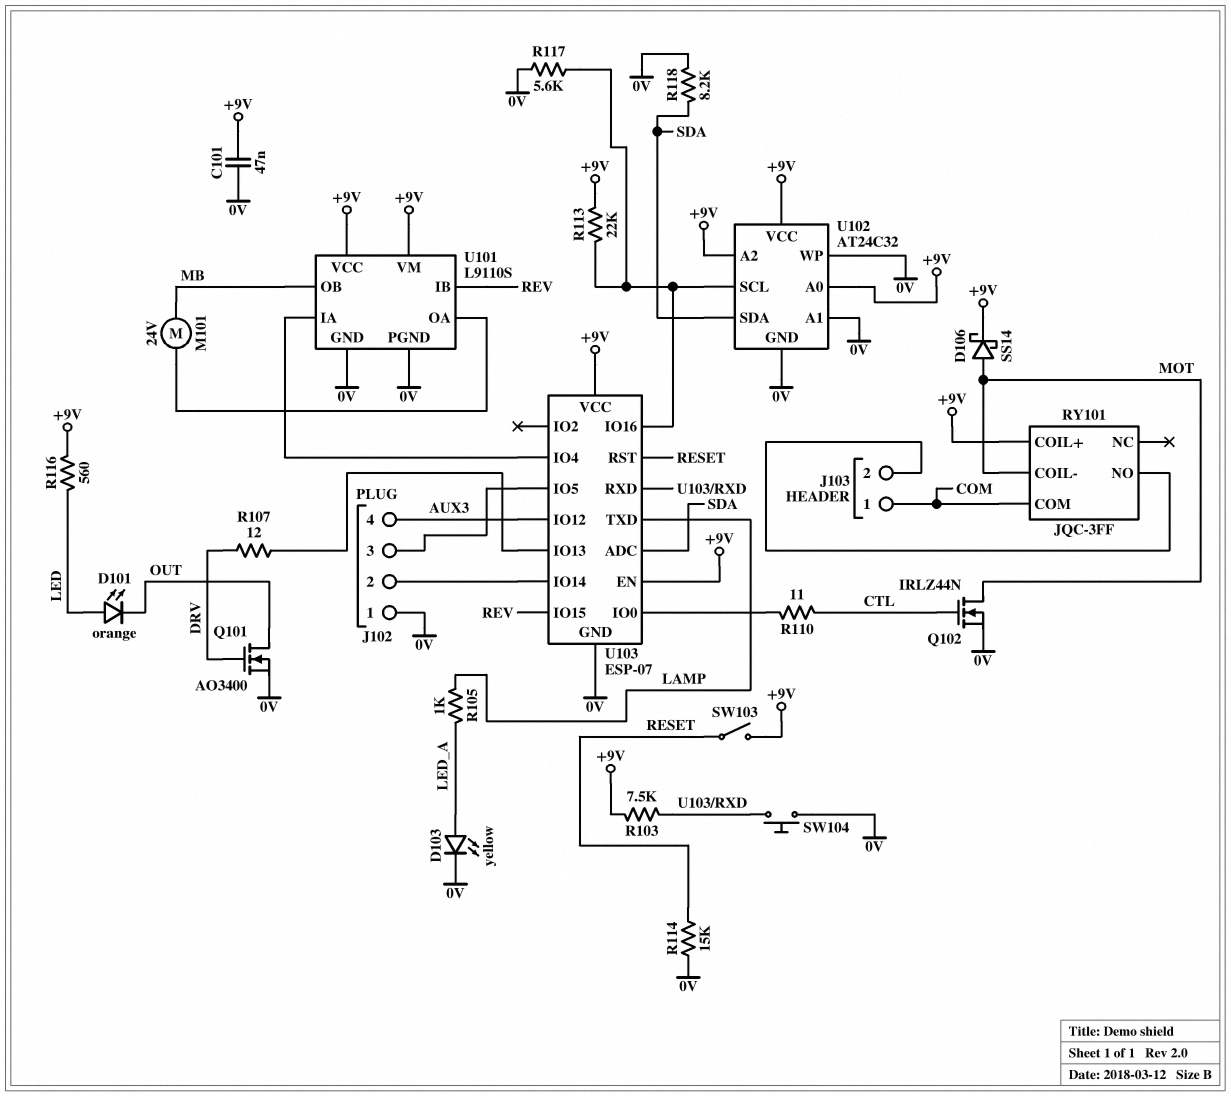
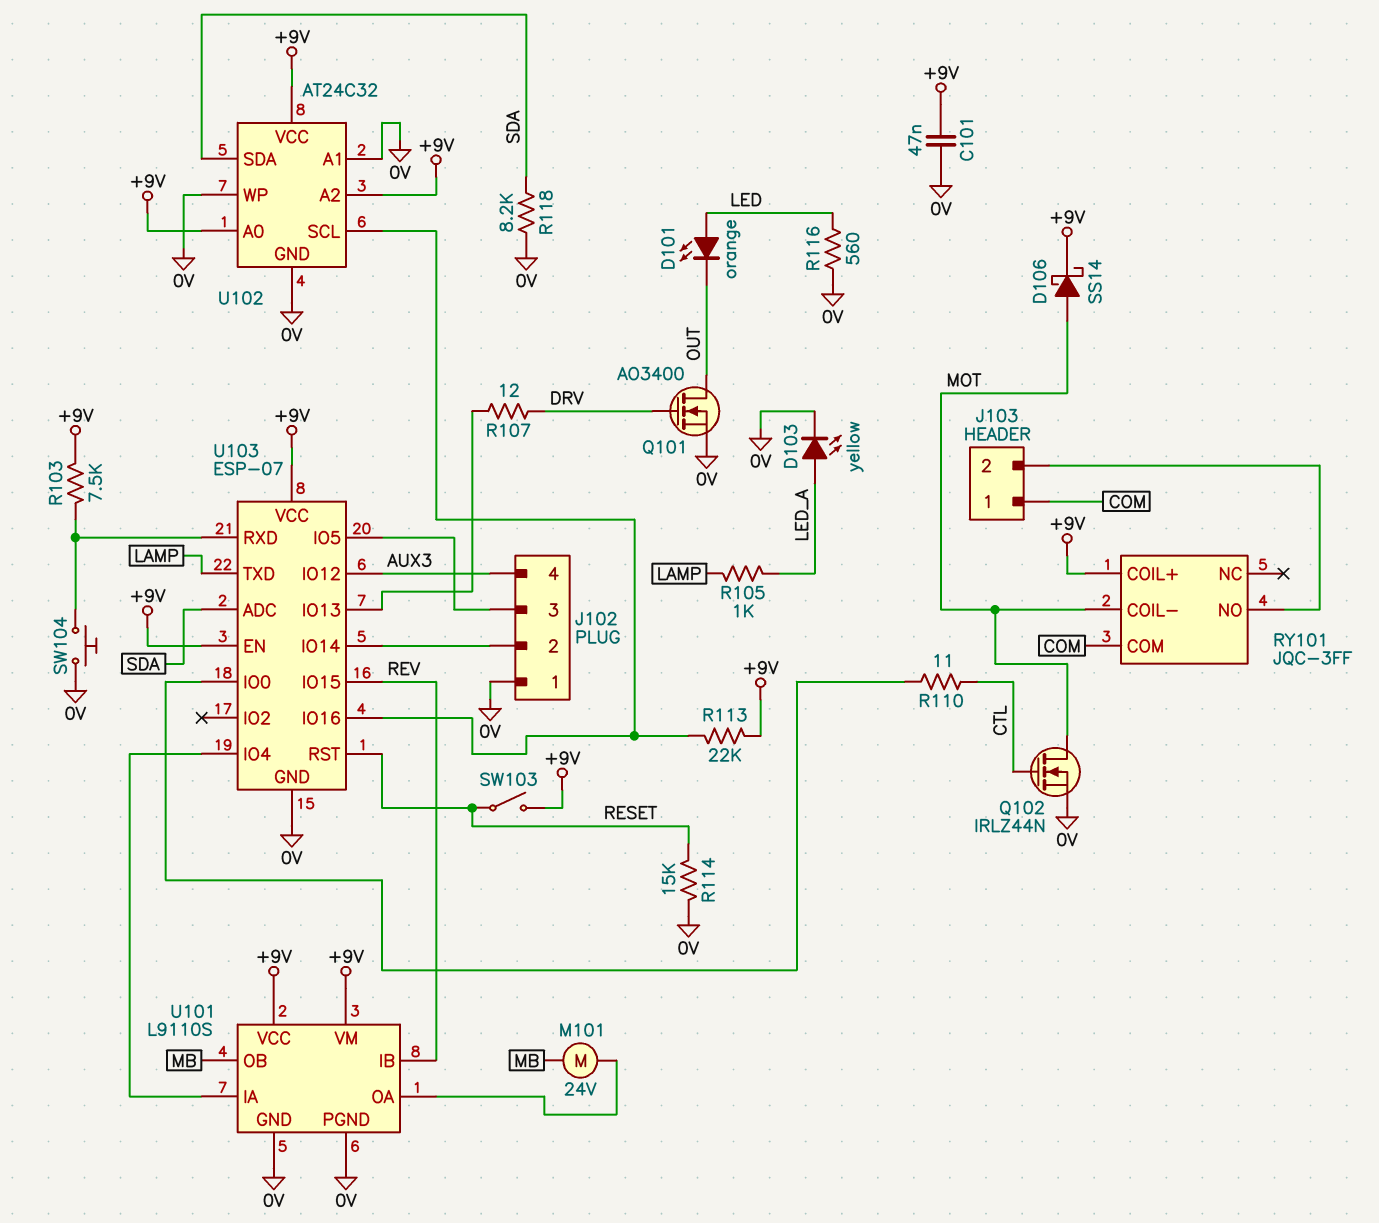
R116: 560 (+9V, LED) -> 560 (0V, LED)
R117: 5.6k (0V, U102/SCL) -> none

